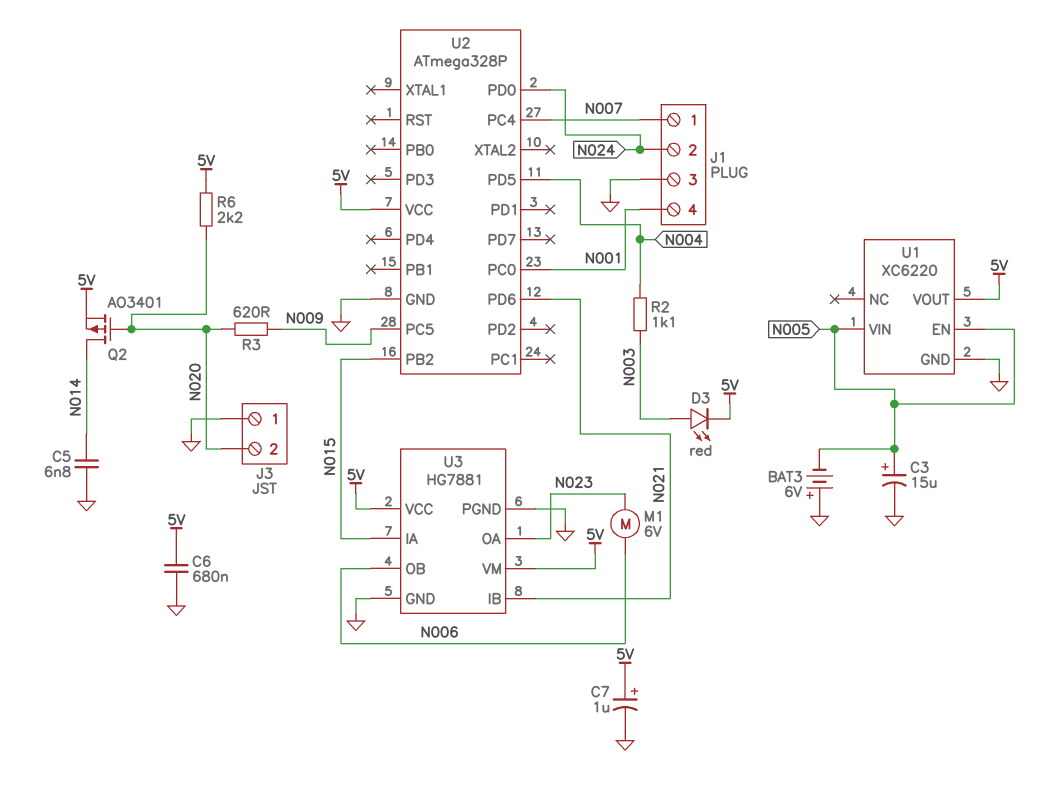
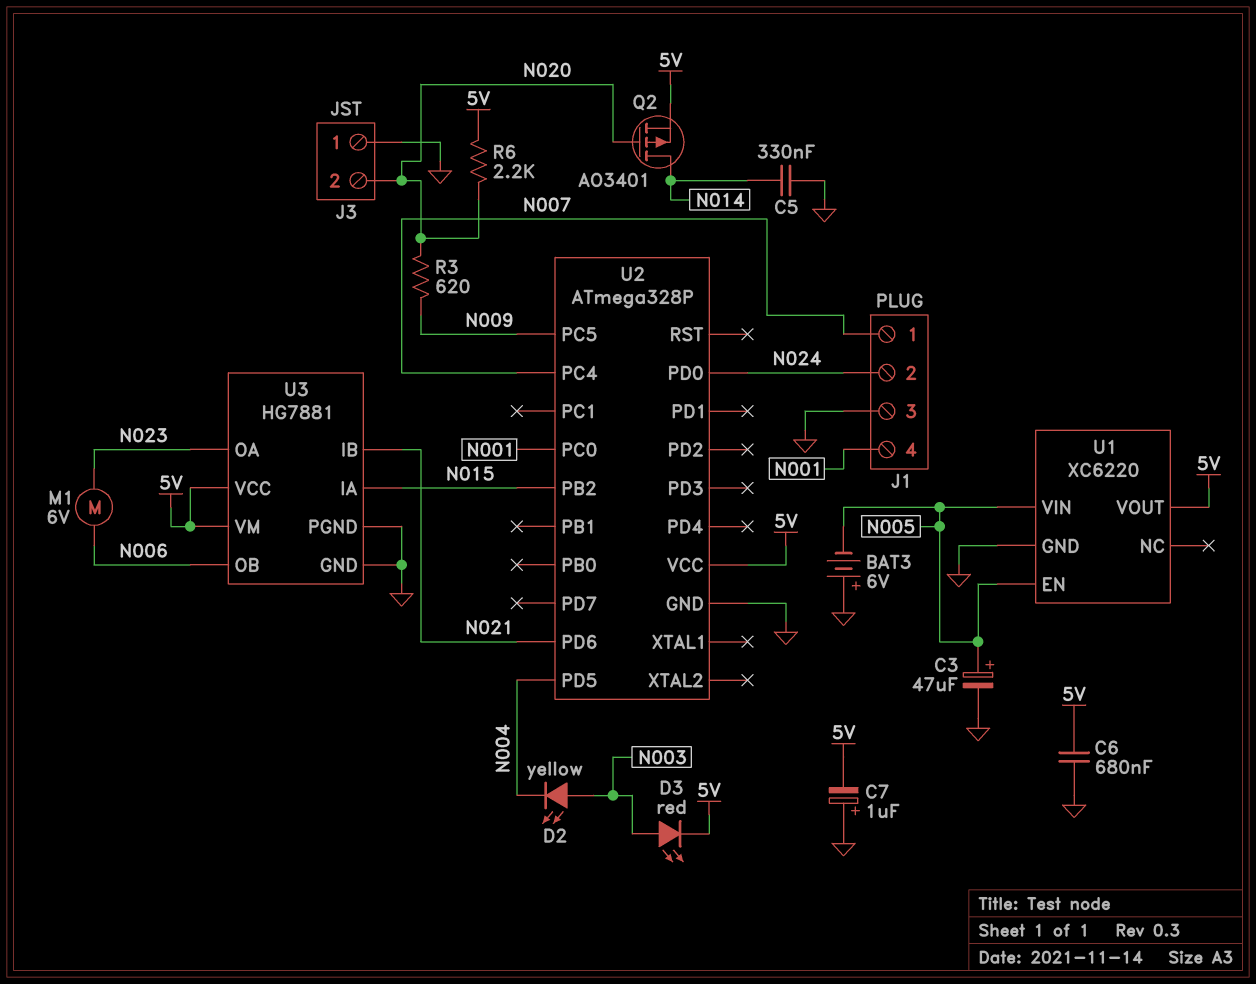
C3: 15uF (plus N005, minus GND) -> 47uF (plus N005, minus GND)
C5: 6.8nF (GND, N014) -> 330nF (GND, N014)
C7: 1uF (plus 5V, minus GND) -> 1uF (plus GND, minus 5V)
D2: none -> LED yellow (A N003, K N004)
R2: 1.1k (N003, N004) -> none

